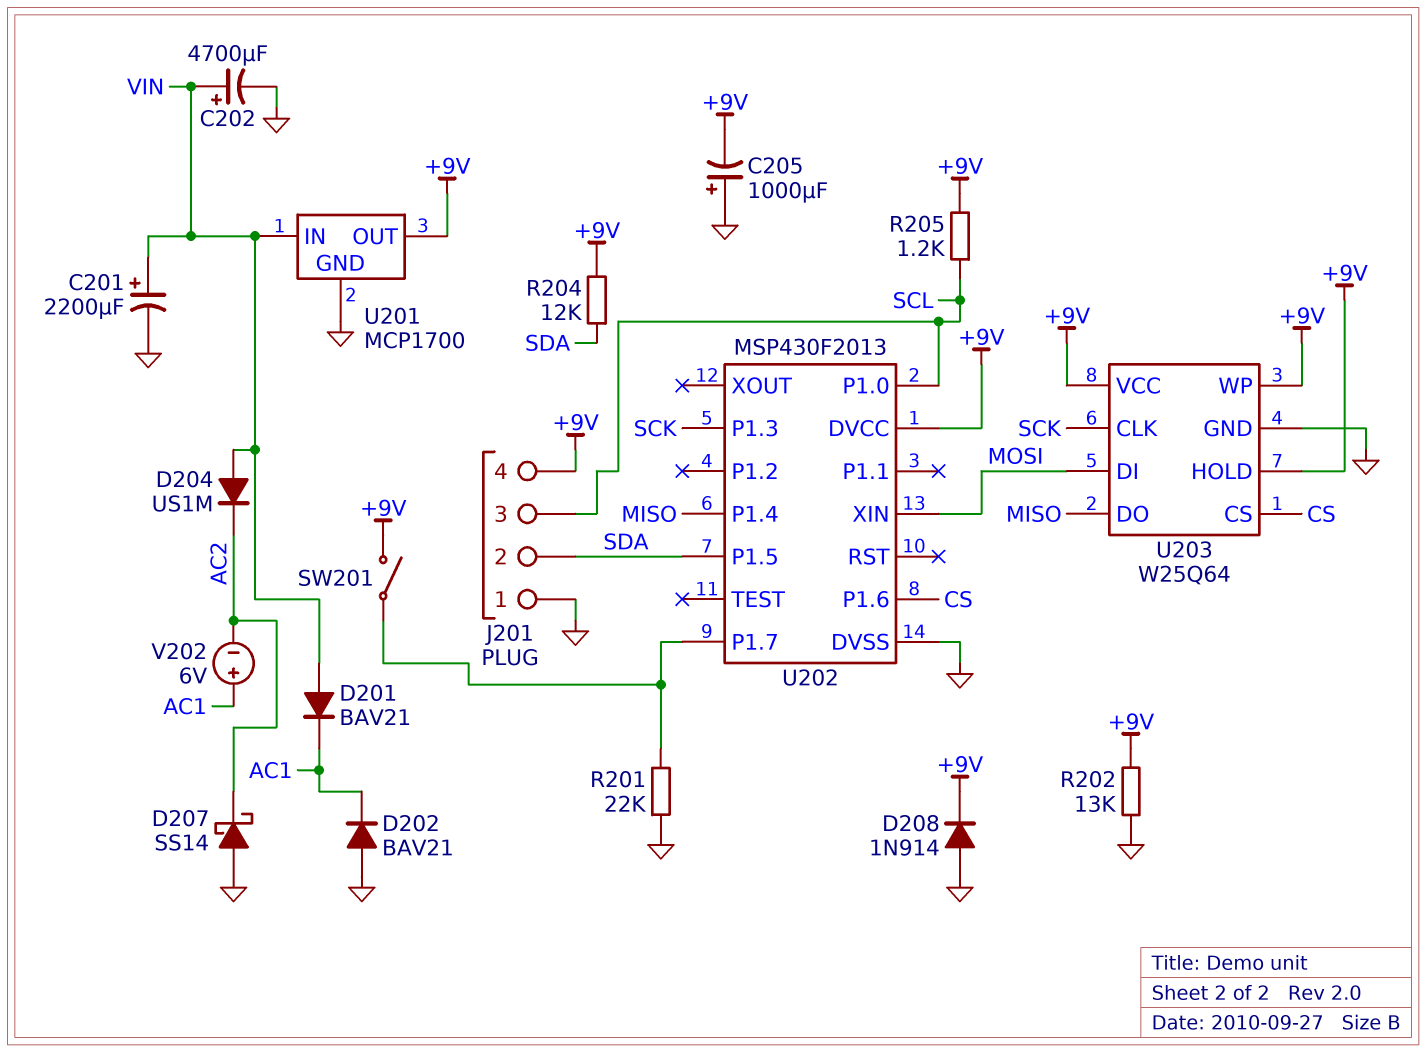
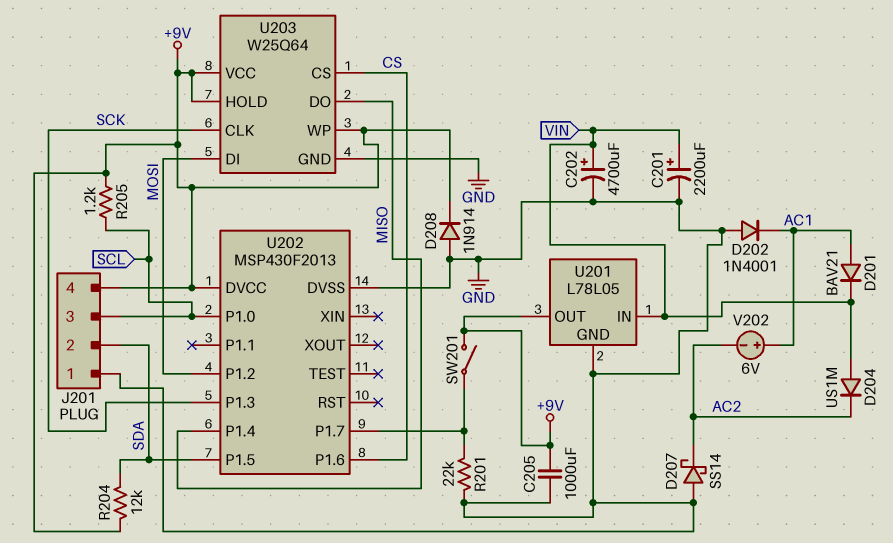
C205: 1000uF (plus GND, minus +9V) -> 1000uF (+9V, GND)
D201: diode BAV21 (A VIN, K AC1) -> diode BAV21 (A AC1, K VIN)
D202: diode BAV21 (A GND, K AC1) -> diode 1N4001 (A GND, K AC1)
R202: 13k (+9V, GND) -> none
U201: MCP1700 -> L78L05
U202 pin P1.2: none -> MOSI
U202 pin XIN: MOSI -> none

